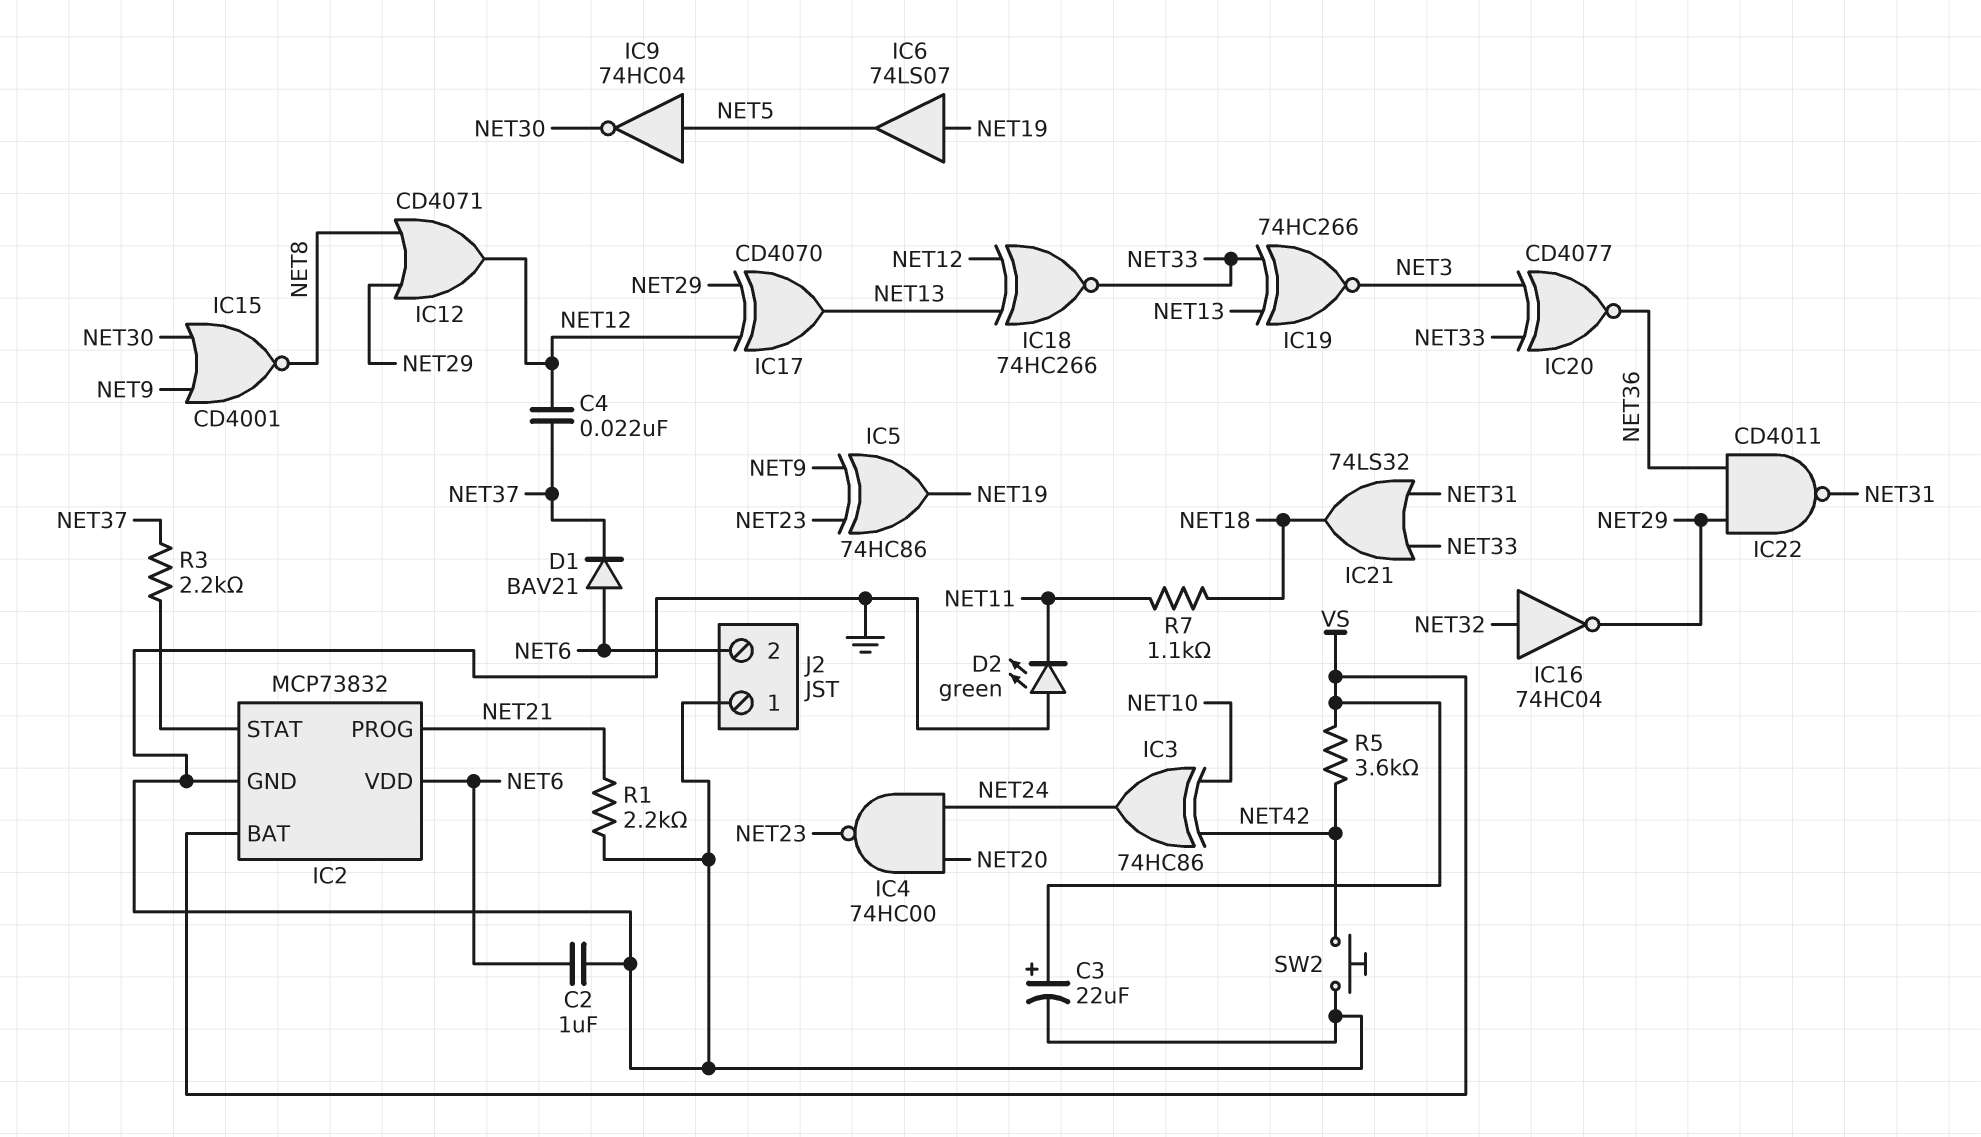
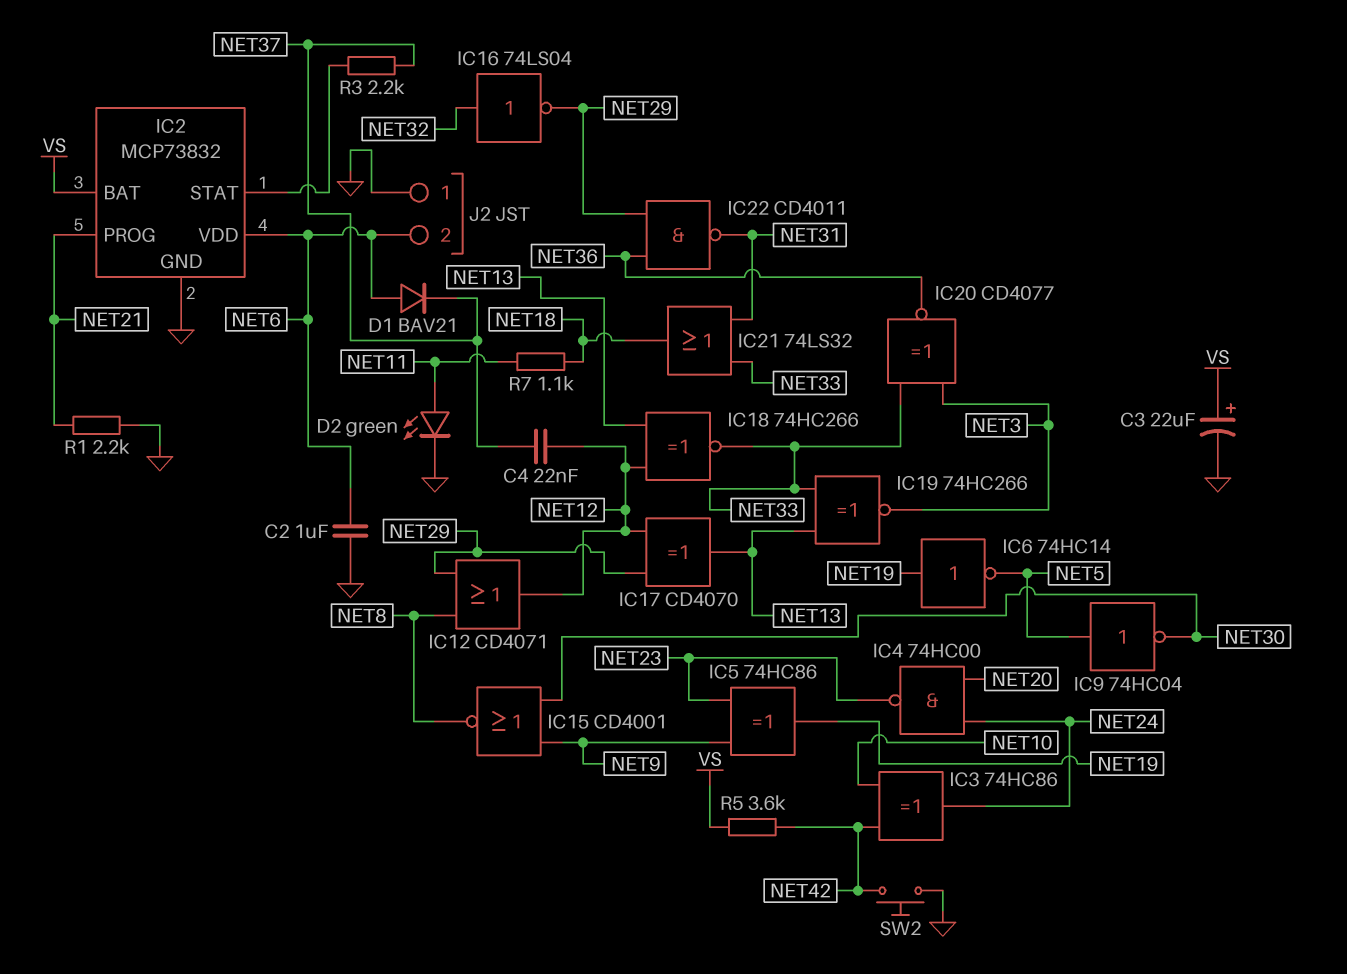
D2: LED green (A GND, K NET11) -> LED green (A NET11, K GND)
IC6: buffer 74LS07 (in NET19, out NET5) -> NOT 74HC14 (in NET19, out NET5)
IC16: NOT 74HC04 (in NET32, out NET29) -> NOT 74LS04 (in NET32, out NET29)

